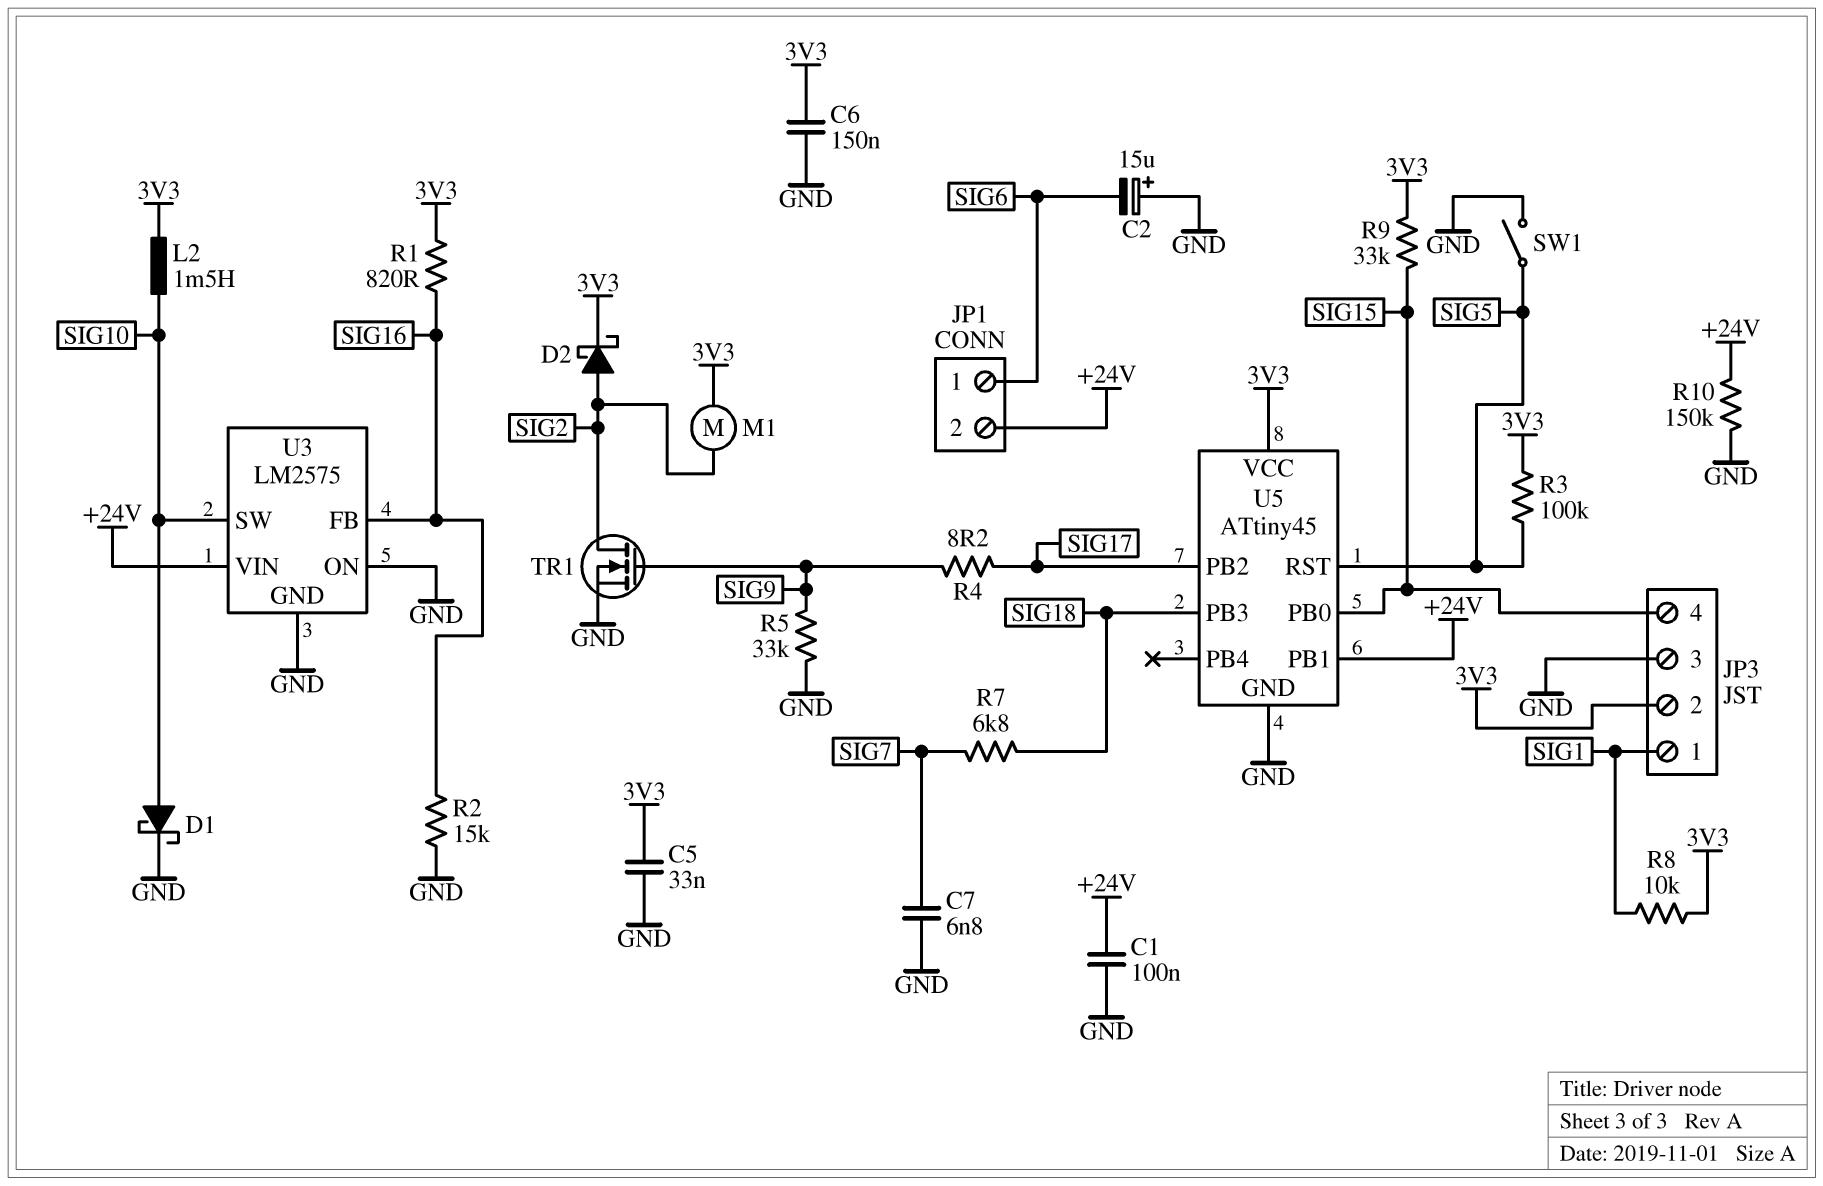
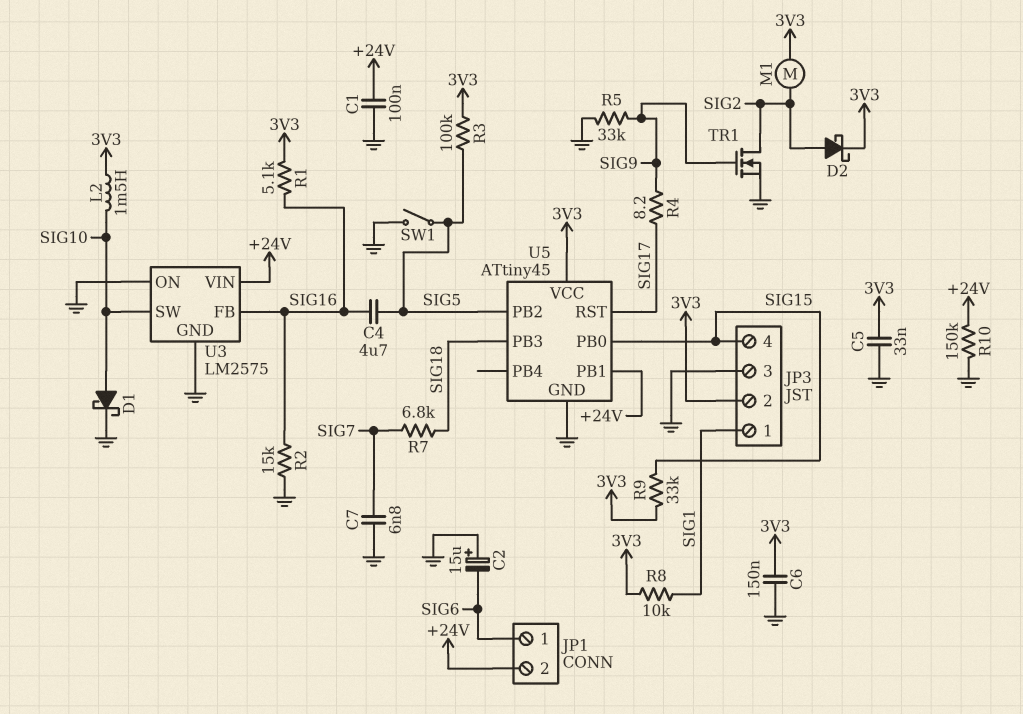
C4: none -> 4.7uF (SIG5, SIG16)
R1: 820 (3V3, SIG16) -> 5.1k (3V3, SIG16)
U5 pin PB2: SIG17 -> SIG5
U5 pin RST: SIG5 -> SIG17

